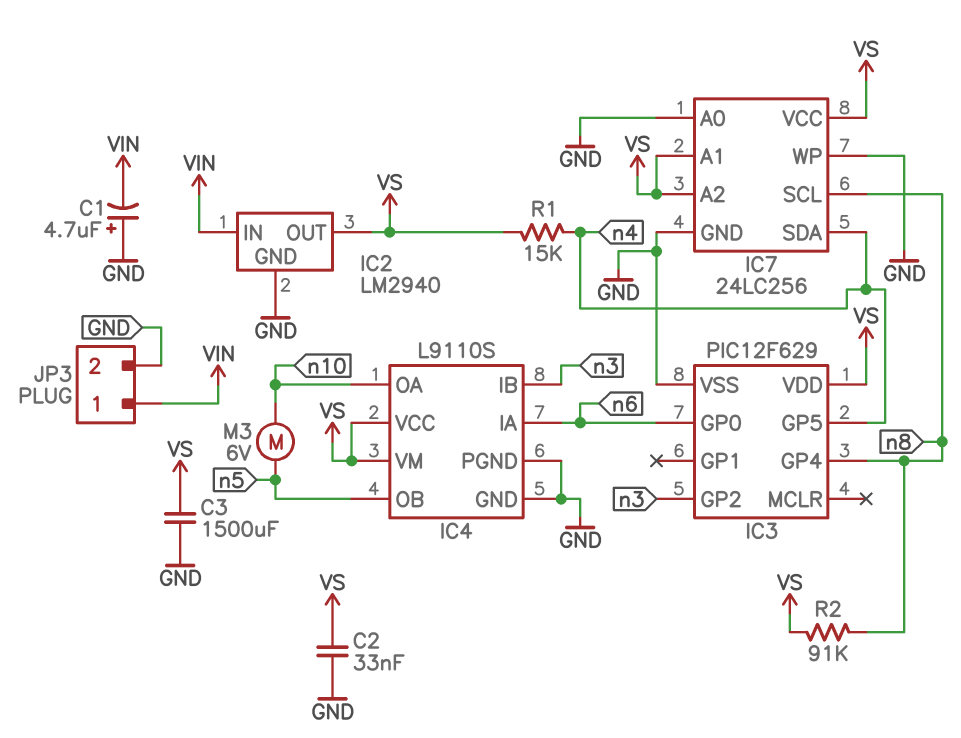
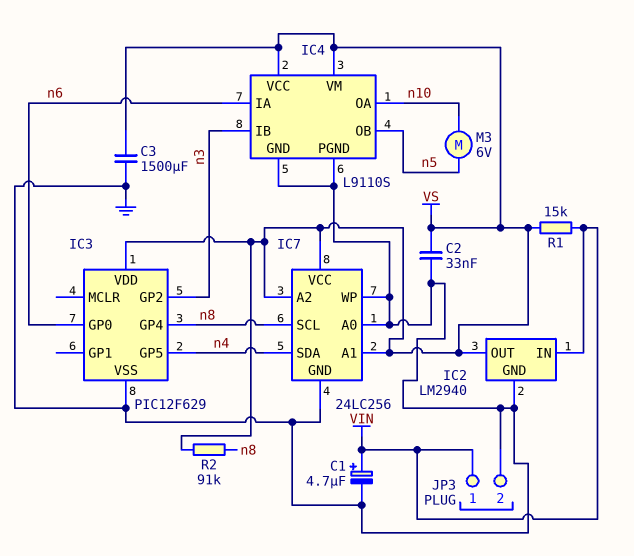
C1: 4.7uF (plus GND, minus VIN) -> 4.7uF (plus VIN, minus GND)
R1: 15k (VS, n4) -> 15k (VIN, VS)

